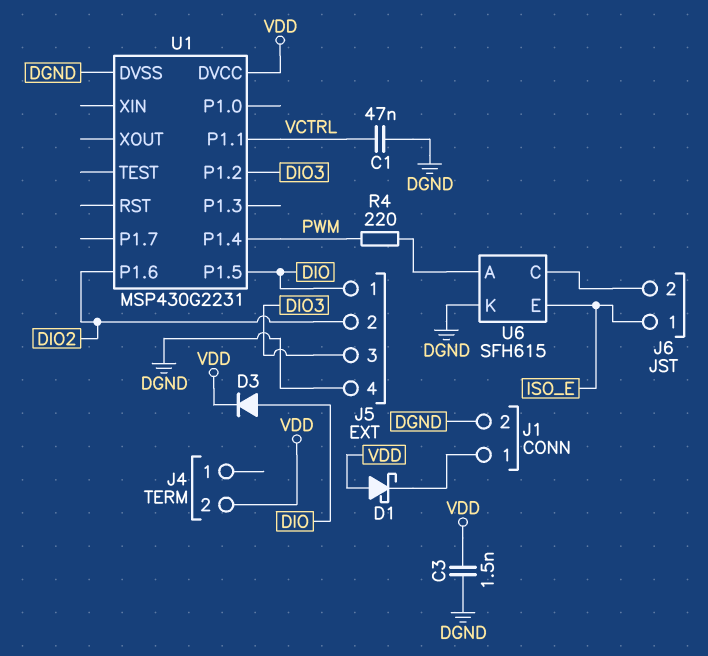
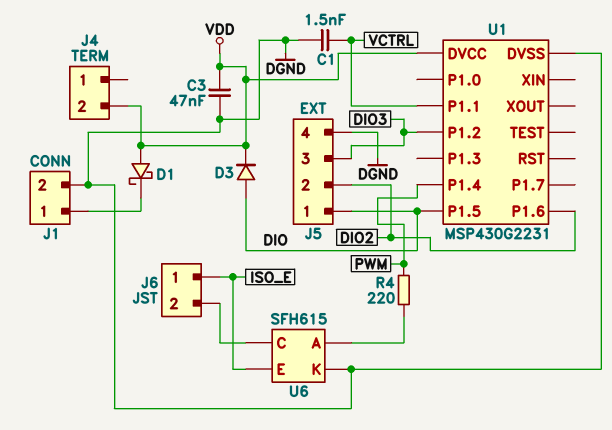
C1: 47nF (DGND, VCTRL) -> 1.5nF (DGND, VCTRL)
C3: 1.5nF (DGND, VDD) -> 47nF (DGND, VDD)

